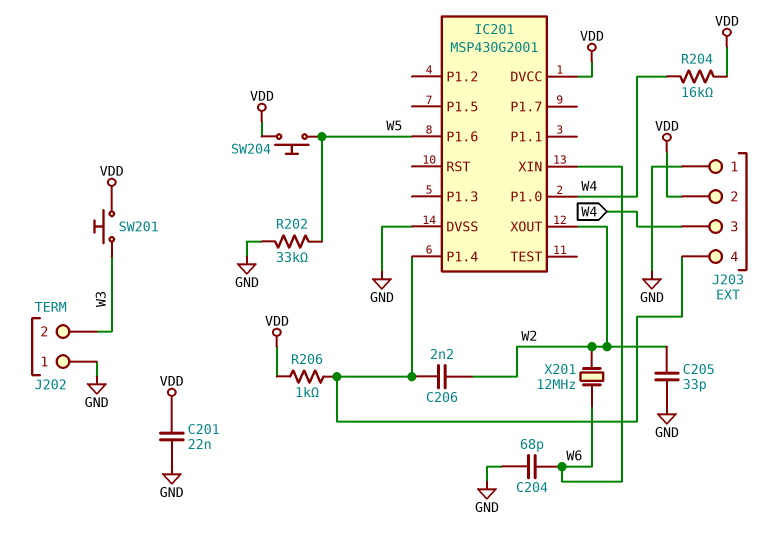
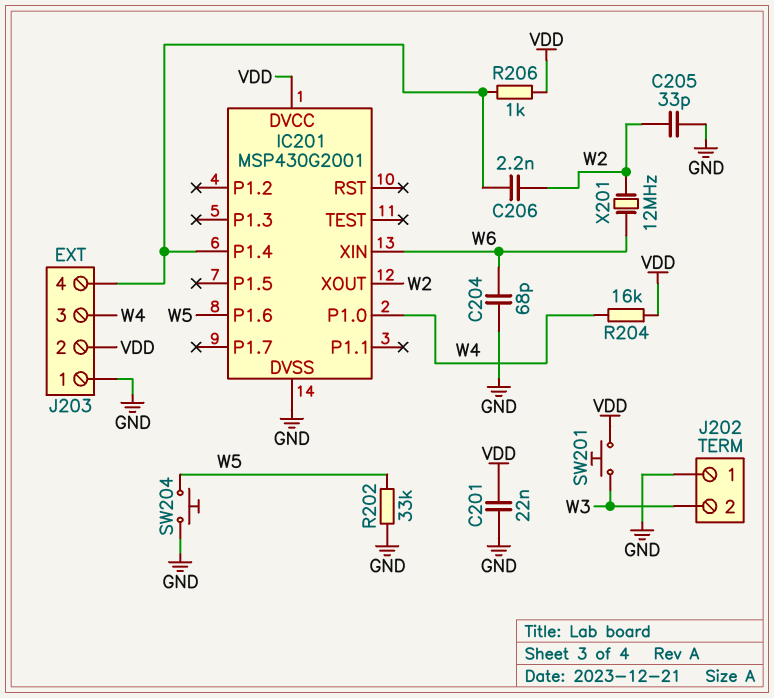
SW204: button (VDD, W5) -> button (GND, W5)

